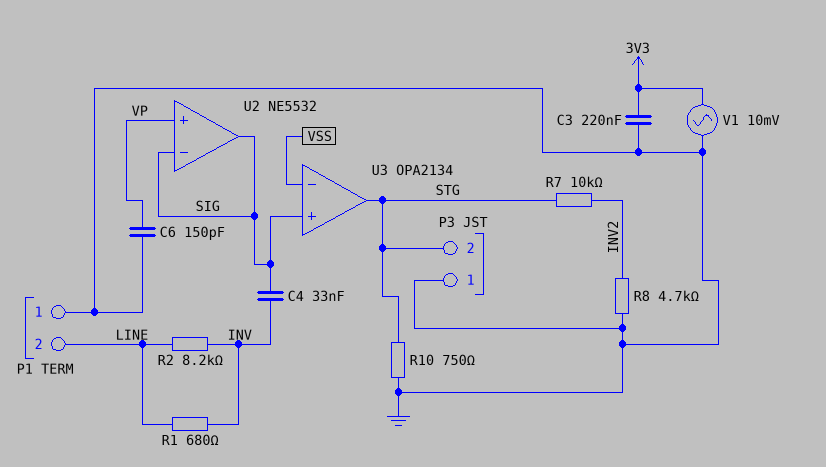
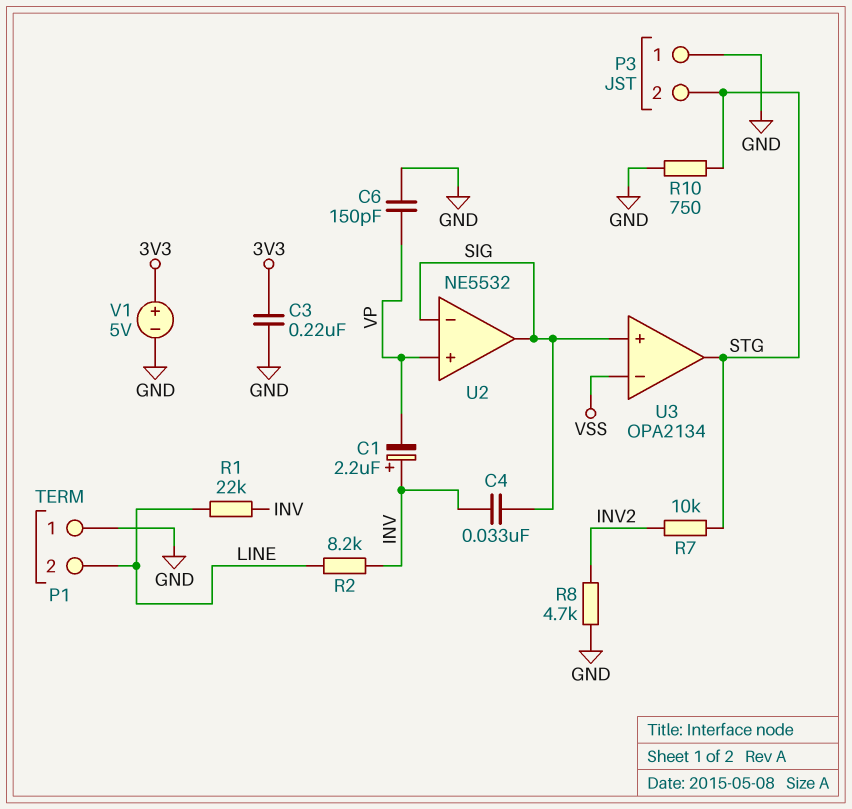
C1: none -> 2.2uF (plus INV, minus VP)
R1: 680 (INV, LINE) -> 22k (INV, LINE)
V1: AC 10mV (3V3, GND) -> 5V (plus 3V3, minus GND)

